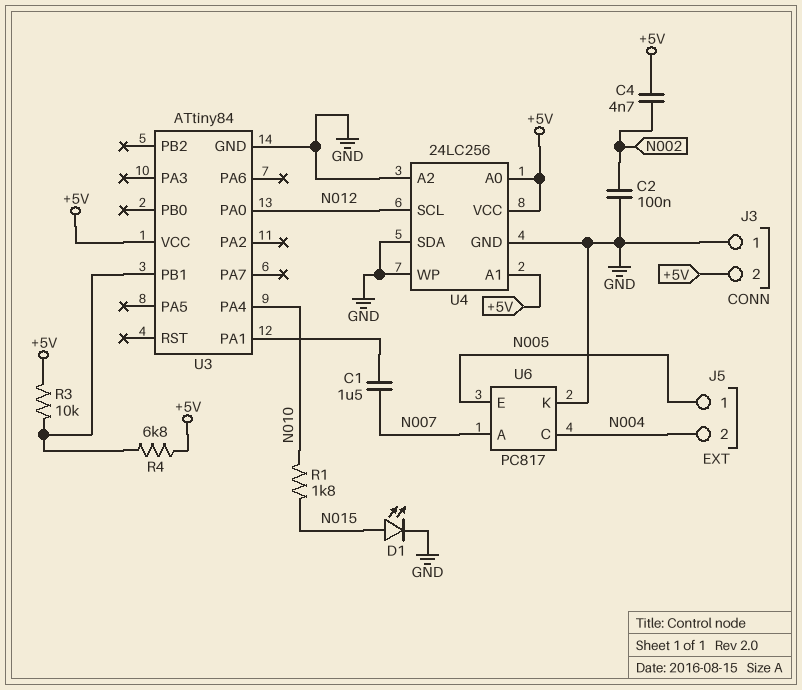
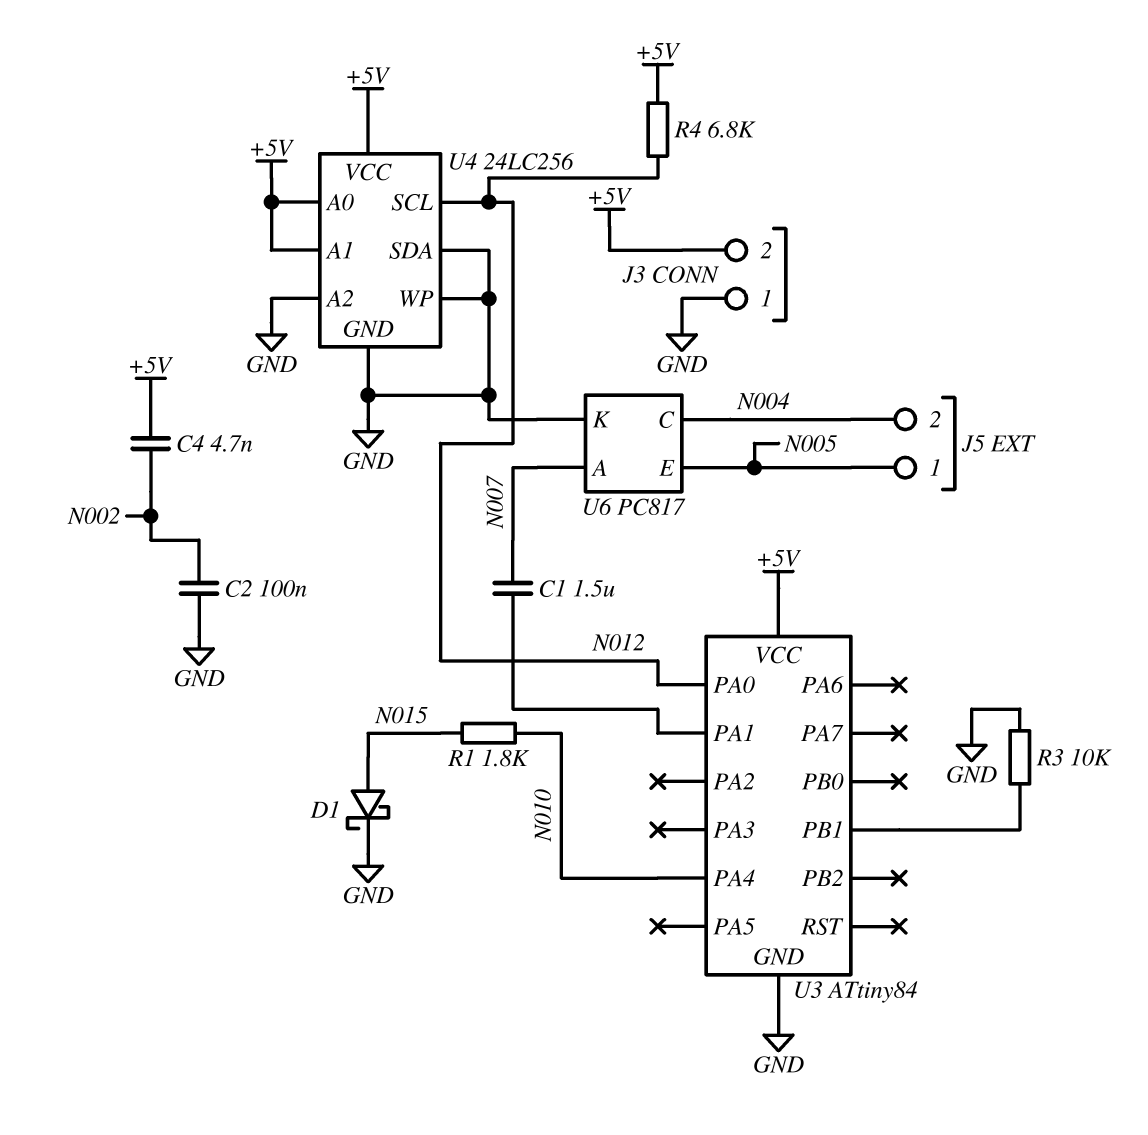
D1: LED (A N015, K GND) -> schottky (A N015, K GND)
R3: 10k (+5V, U3/PB1) -> 10k (GND, U3/PB1)
R4: 6.8k (+5V, U3/PB1) -> 6.8k (+5V, N012)

